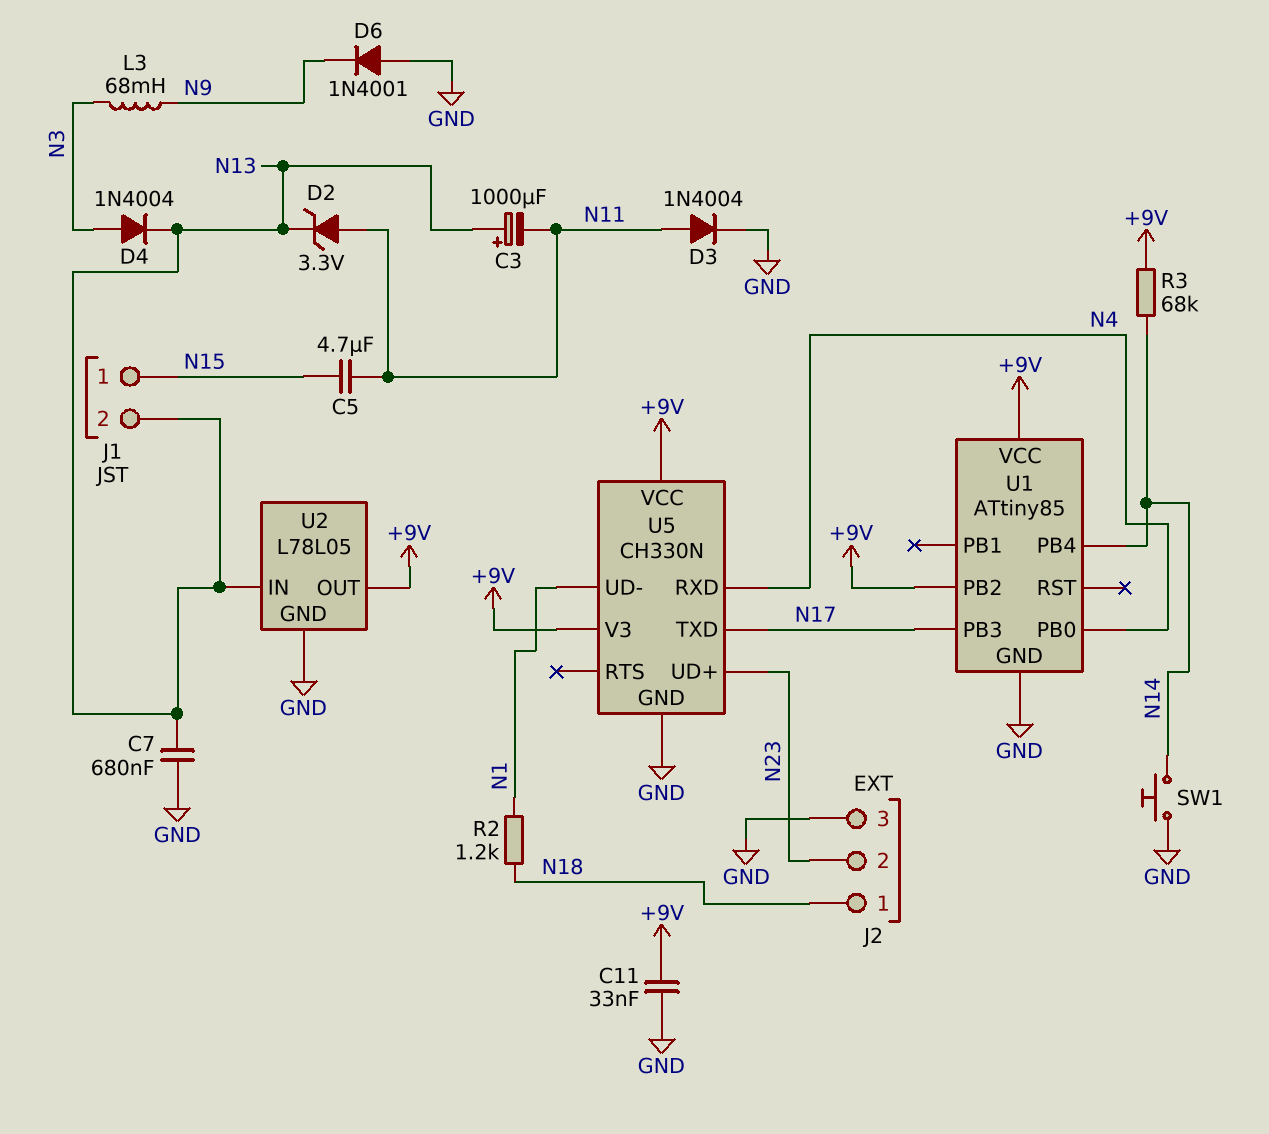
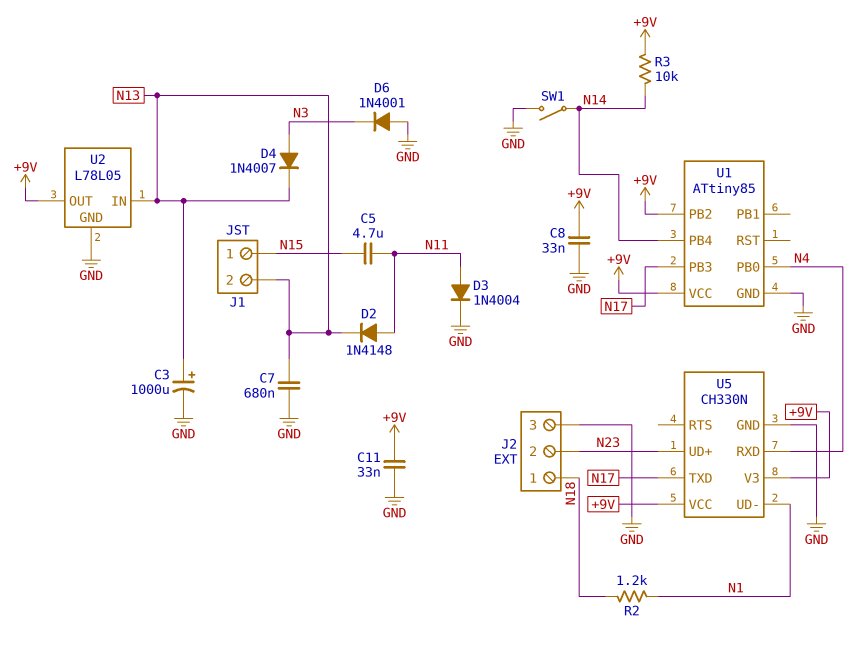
C3: 1000uF (plus N13, minus N11) -> 1000uF (plus N13, minus GND)
C8: none -> 33nF (+9V, GND)
D2: zener 3.3V (A N11, K N13) -> diode 1N4148 (A N11, K N13)
D4: diode 1N4004 (A N3, K N13) -> diode 1N4007 (A N3, K N13)
D6: diode 1N4001 (A GND, K N9) -> diode 1N4001 (A GND, K N3)
L3: 68mH (N3, N9) -> none
R3: 68k (+9V, N14) -> 10k (+9V, N14)
SW1: button (GND, N14) -> switch (GND, N14)

